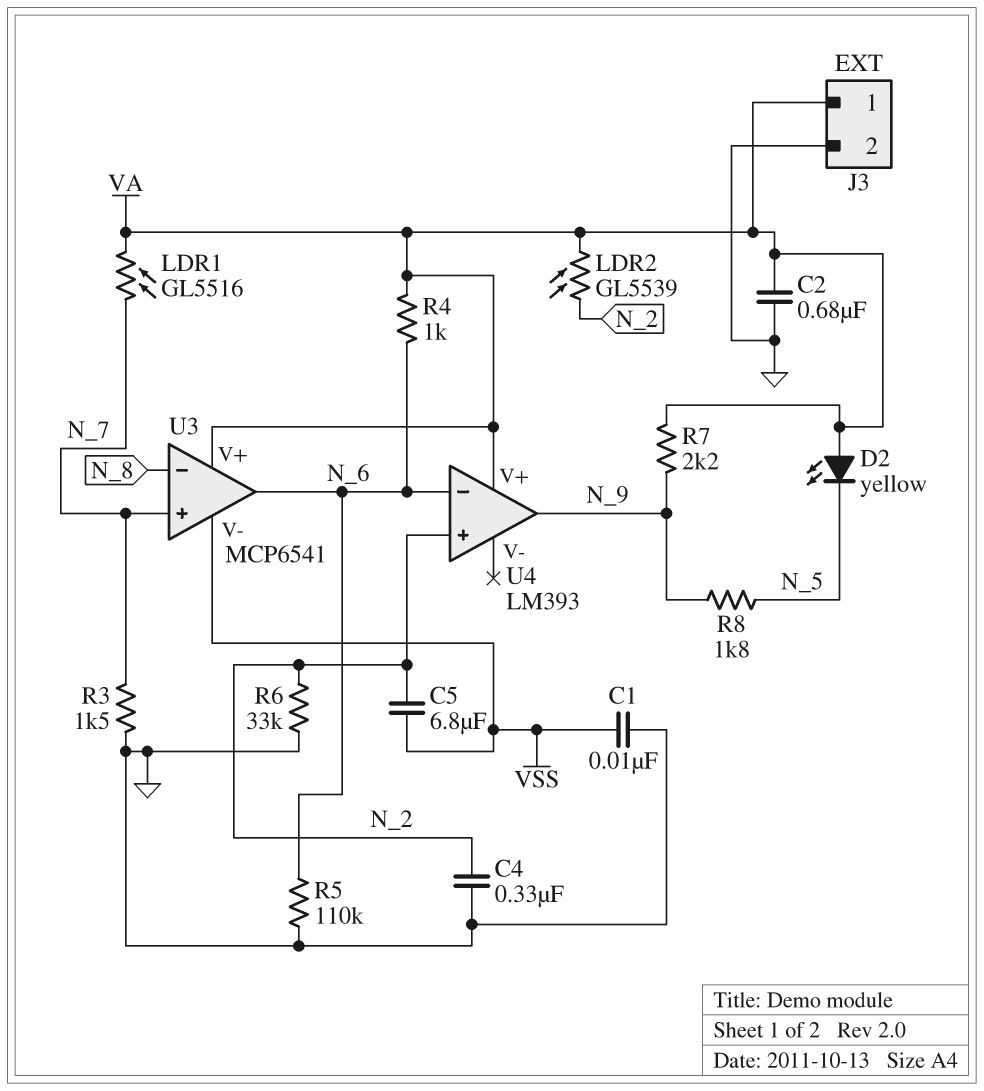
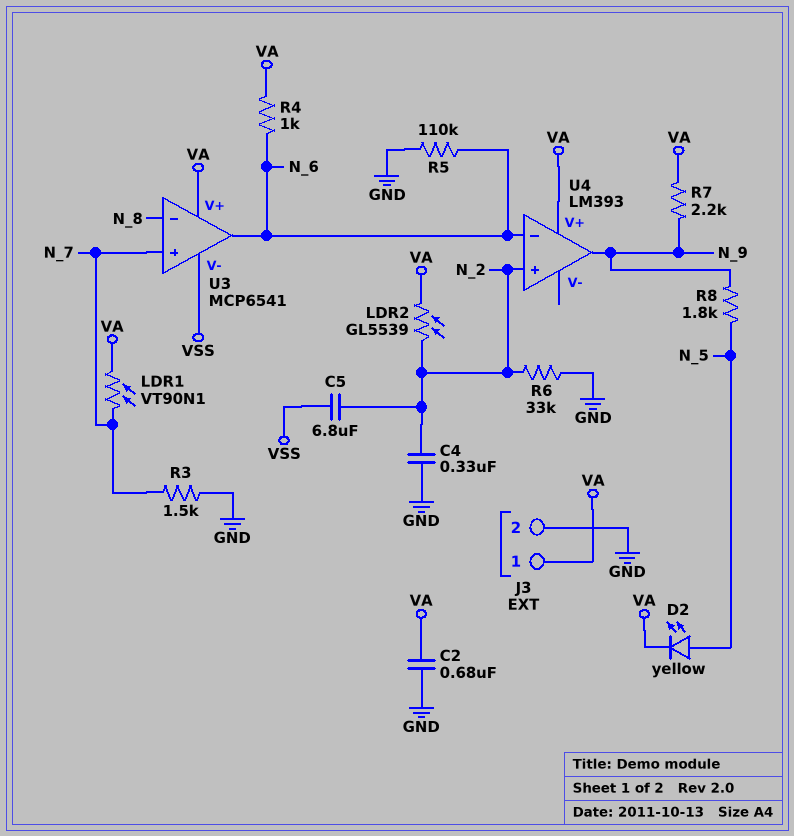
C1: 10nF (GND, VSS) -> none
D2: LED yellow (A VA, K N_5) -> LED yellow (A N_5, K VA)
LDR1: GL5516 (N_7, VA) -> VT90N1 (N_7, VA)

